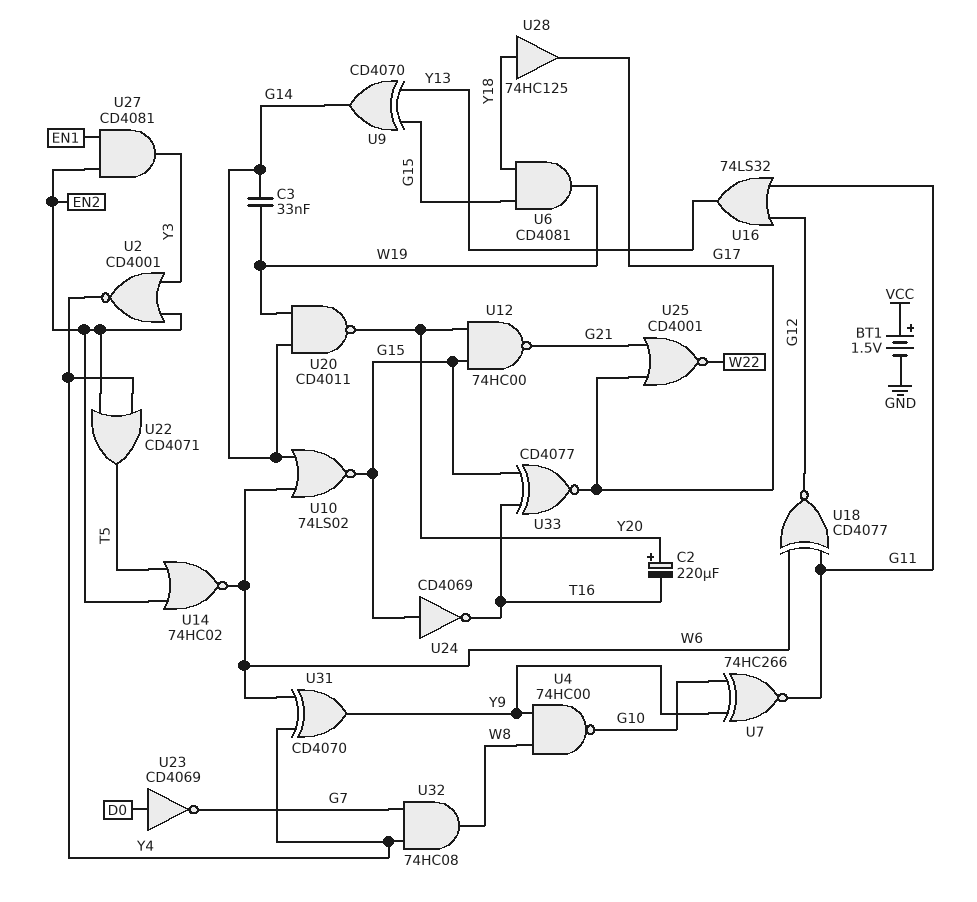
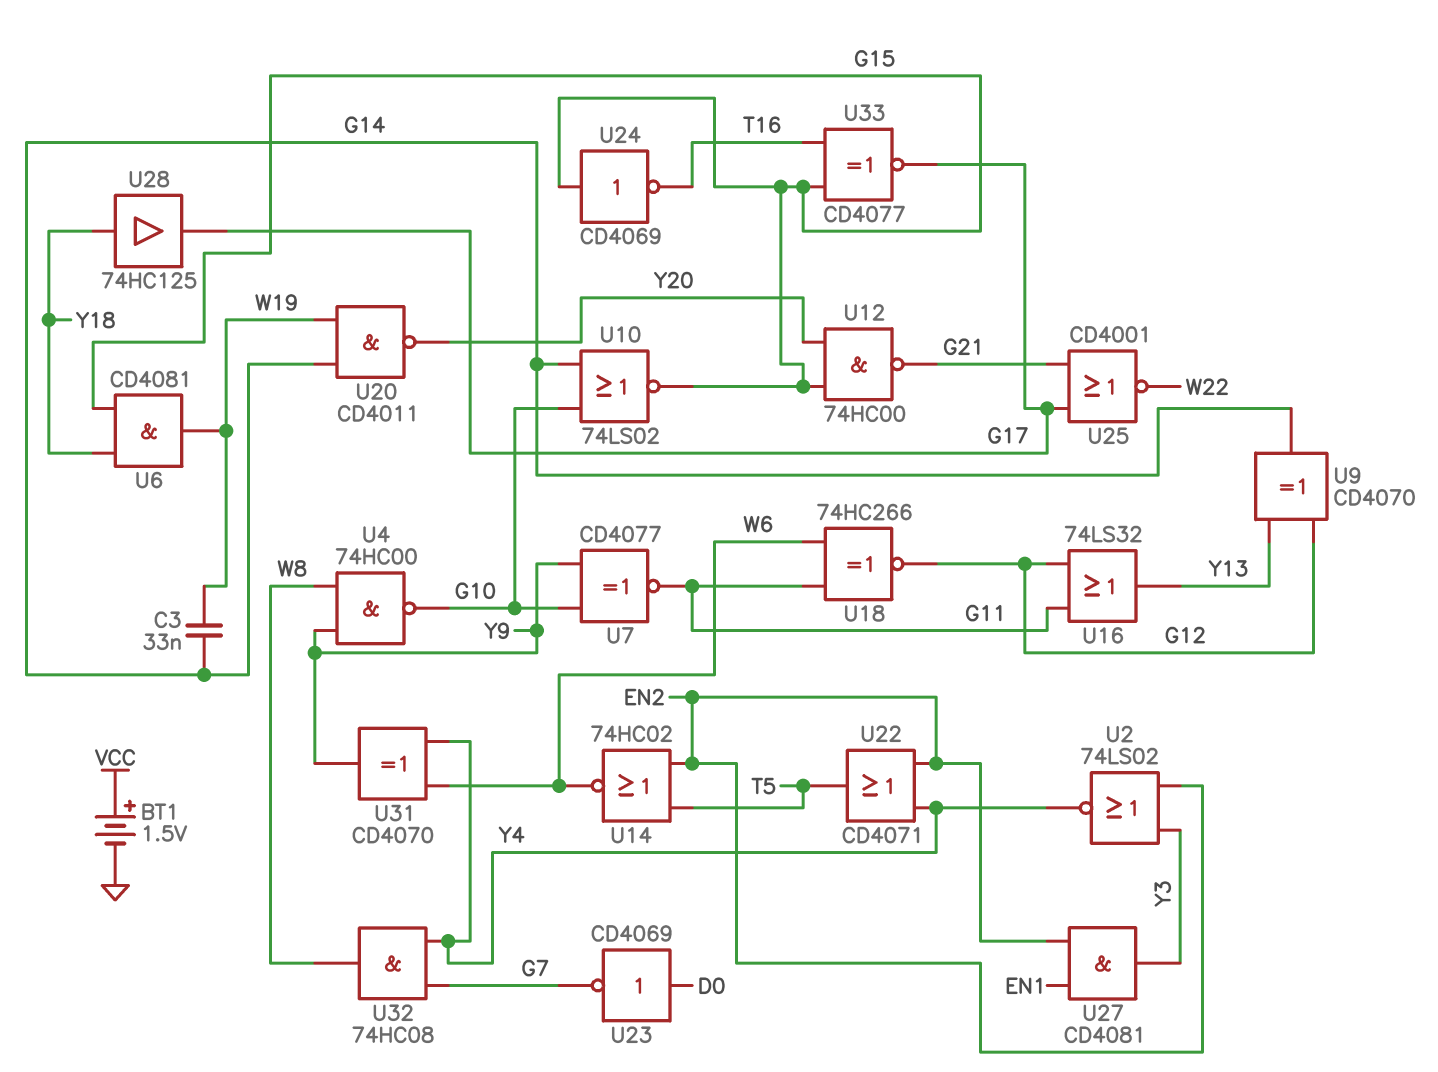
C2: 220uF (plus Y20, minus T16) -> none
U2: NOR CD4001 (in EN2, in Y3, out Y4) -> NOR 74LS02 (in EN2, in Y3, out Y4)
U7: XNOR 74HC266 (in G10, in Y9, out G11) -> XNOR CD4077 (in G10, in Y9, out G11)
U9: XOR CD4070 (in G15, in Y13, out G14) -> XOR CD4070 (in G12, in Y13, out G14)
U10: NOR 74LS02 (in G14, in W6, out G15) -> NOR 74LS02 (in G10, in G14, out G15)
U18: XNOR CD4077 (in G11, in W6, out G12) -> XNOR 74HC266 (in G11, in W6, out G12)

